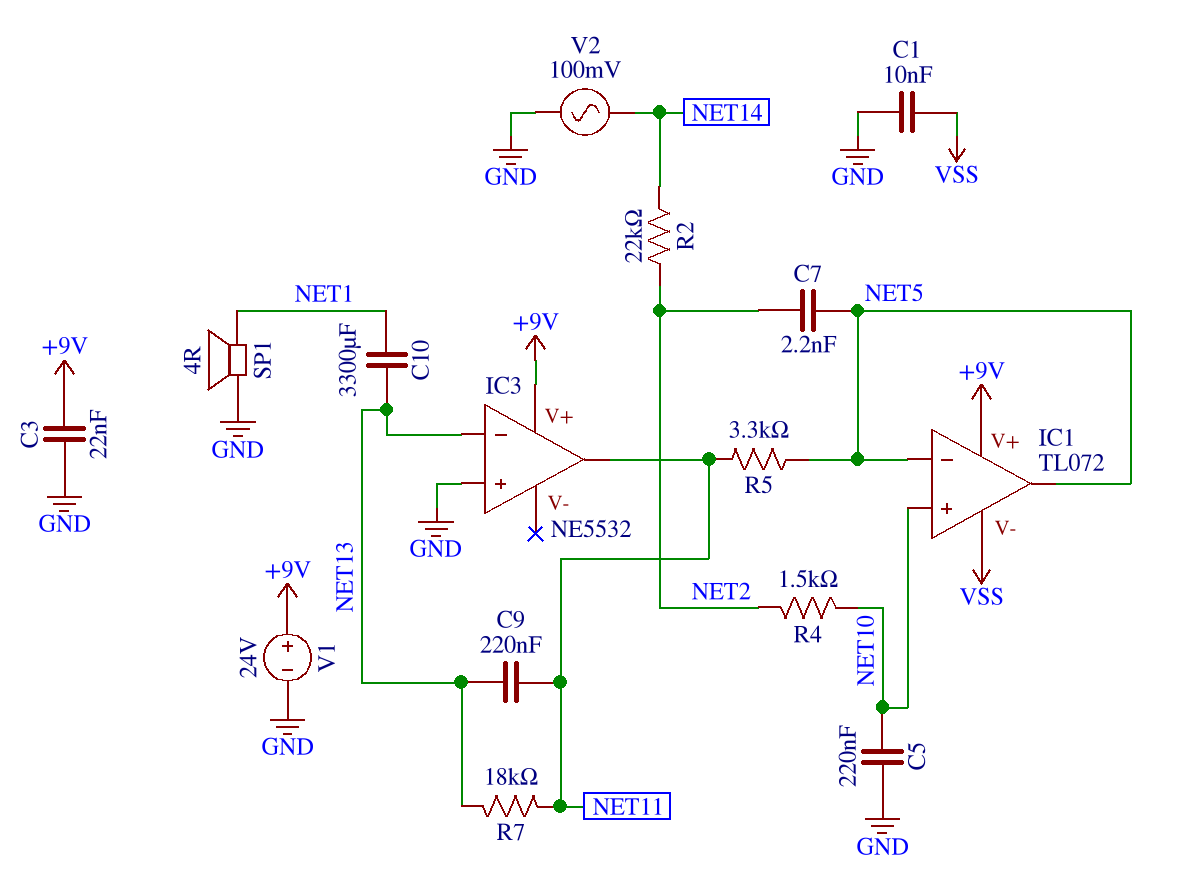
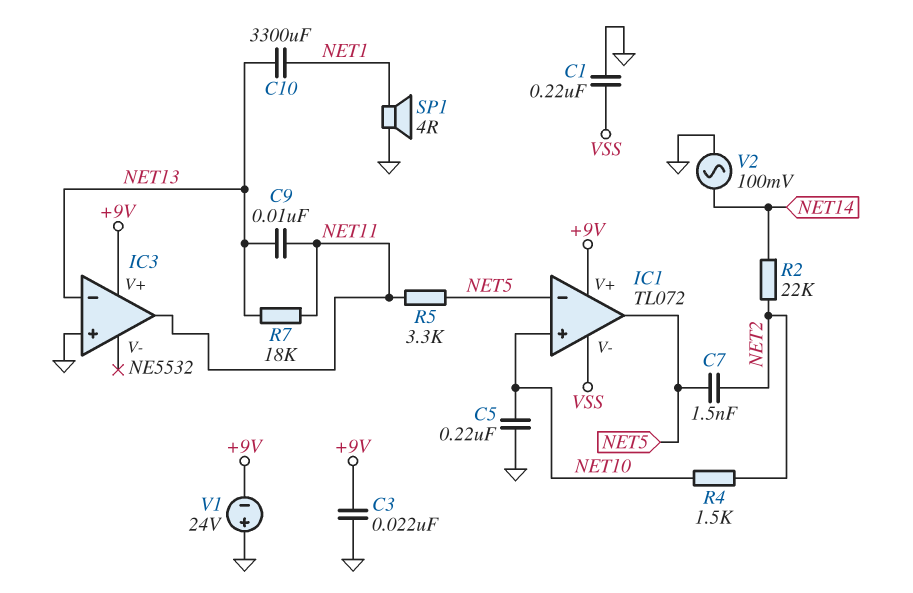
C1: 10nF (GND, VSS) -> 220nF (GND, VSS)
C7: 2.2nF (NET2, NET5) -> 1.5nF (NET2, NET5)
C9: 220nF (NET11, NET13) -> 10nF (NET11, NET13)
V1: 24V (plus +9V, minus GND) -> 24V (plus GND, minus +9V)

